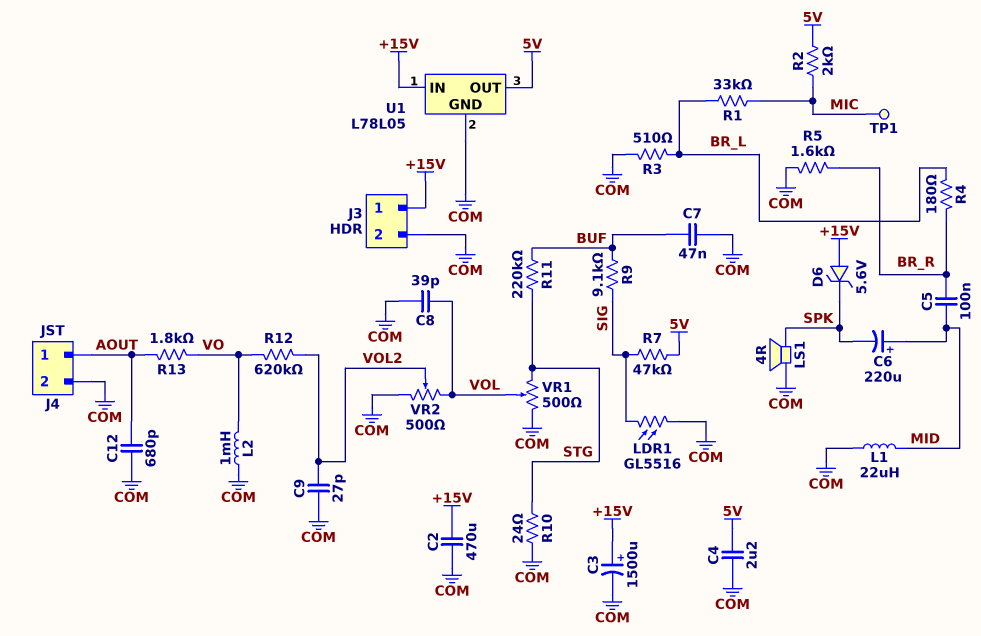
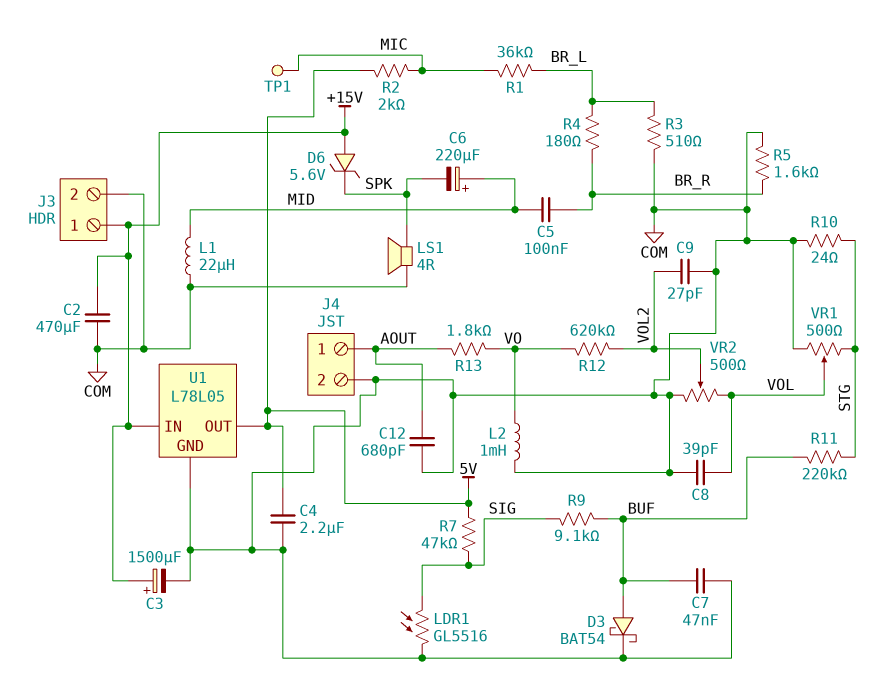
D3: none -> schottky BAT54 (A BUF, K COM)
R1: 33k (BR_L, MIC) -> 36k (BR_L, MIC)

